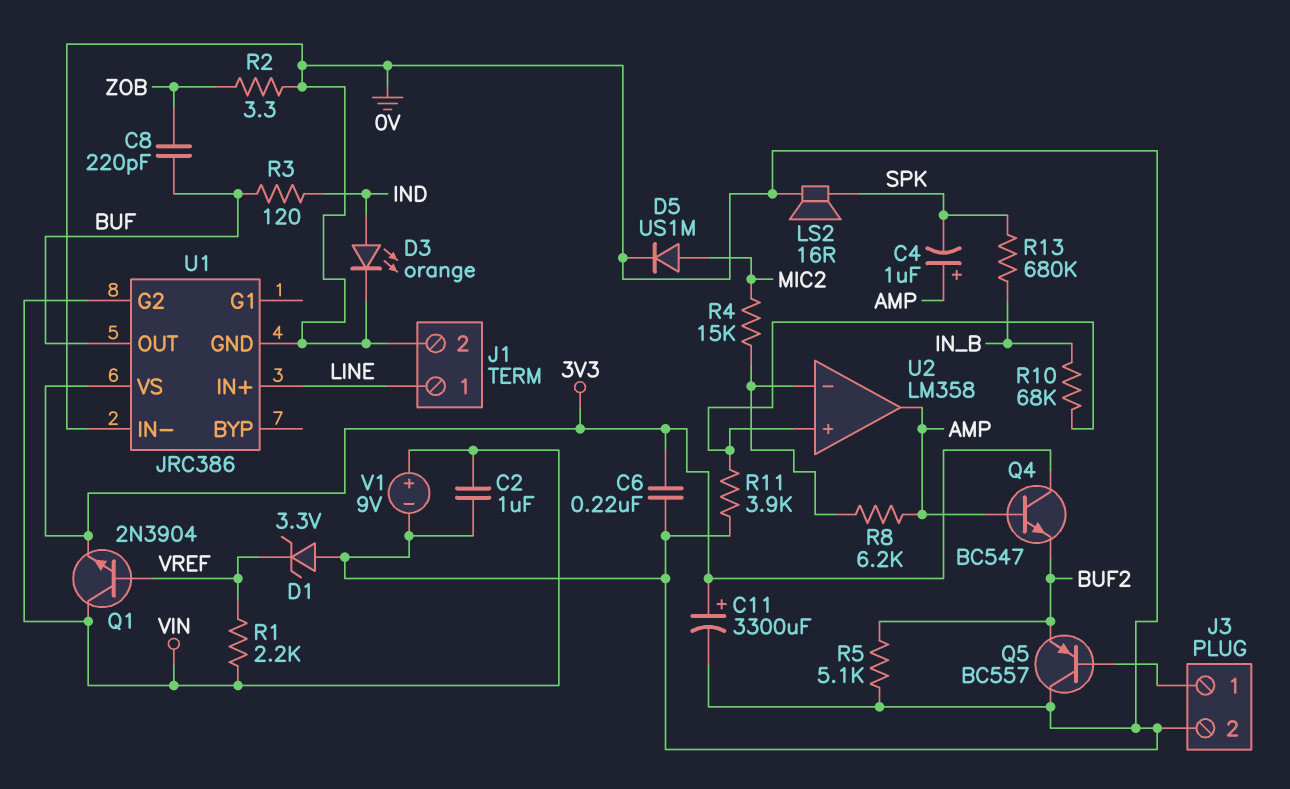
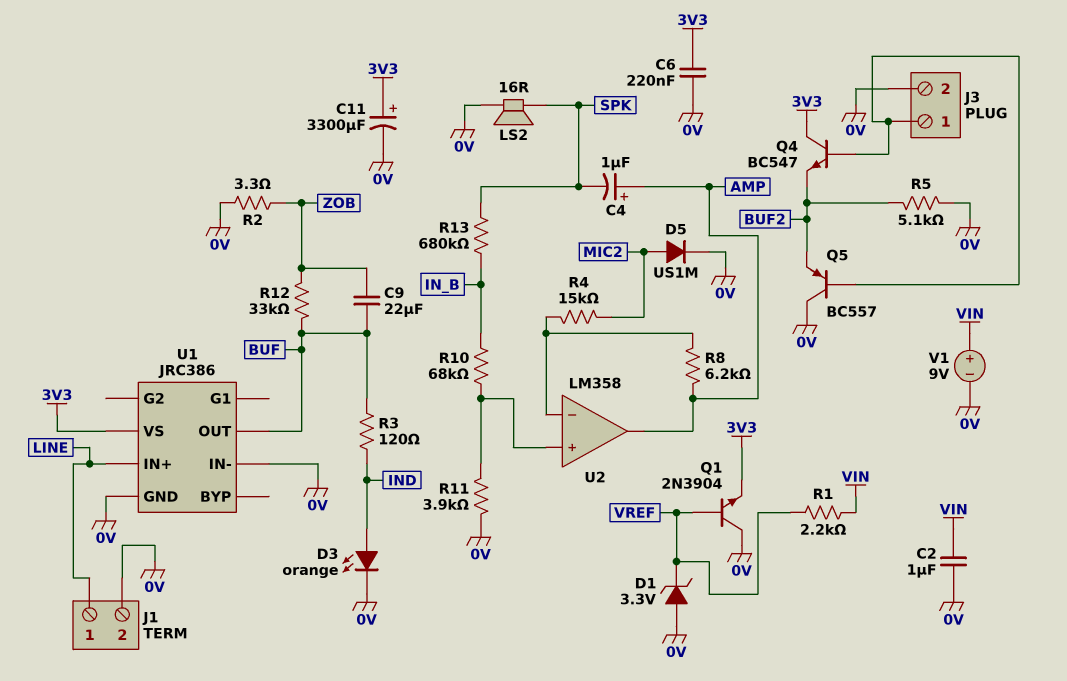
C8: 220pF (BUF, ZOB) -> none
C9: none -> 22uF (BUF, ZOB)
Q1: NPN 2N3904 (B VREF, C VIN, E 3V3) -> NPN 2N3904 (B VREF, C 0V, E 3V3)
Q4: NPN BC547 (B AMP, C 3V3, E BUF2) -> NPN BC547 (B J3/1, C 3V3, E BUF2)
R12: none -> 33k (BUF, ZOB)
U1 pin G2: VIN -> none

